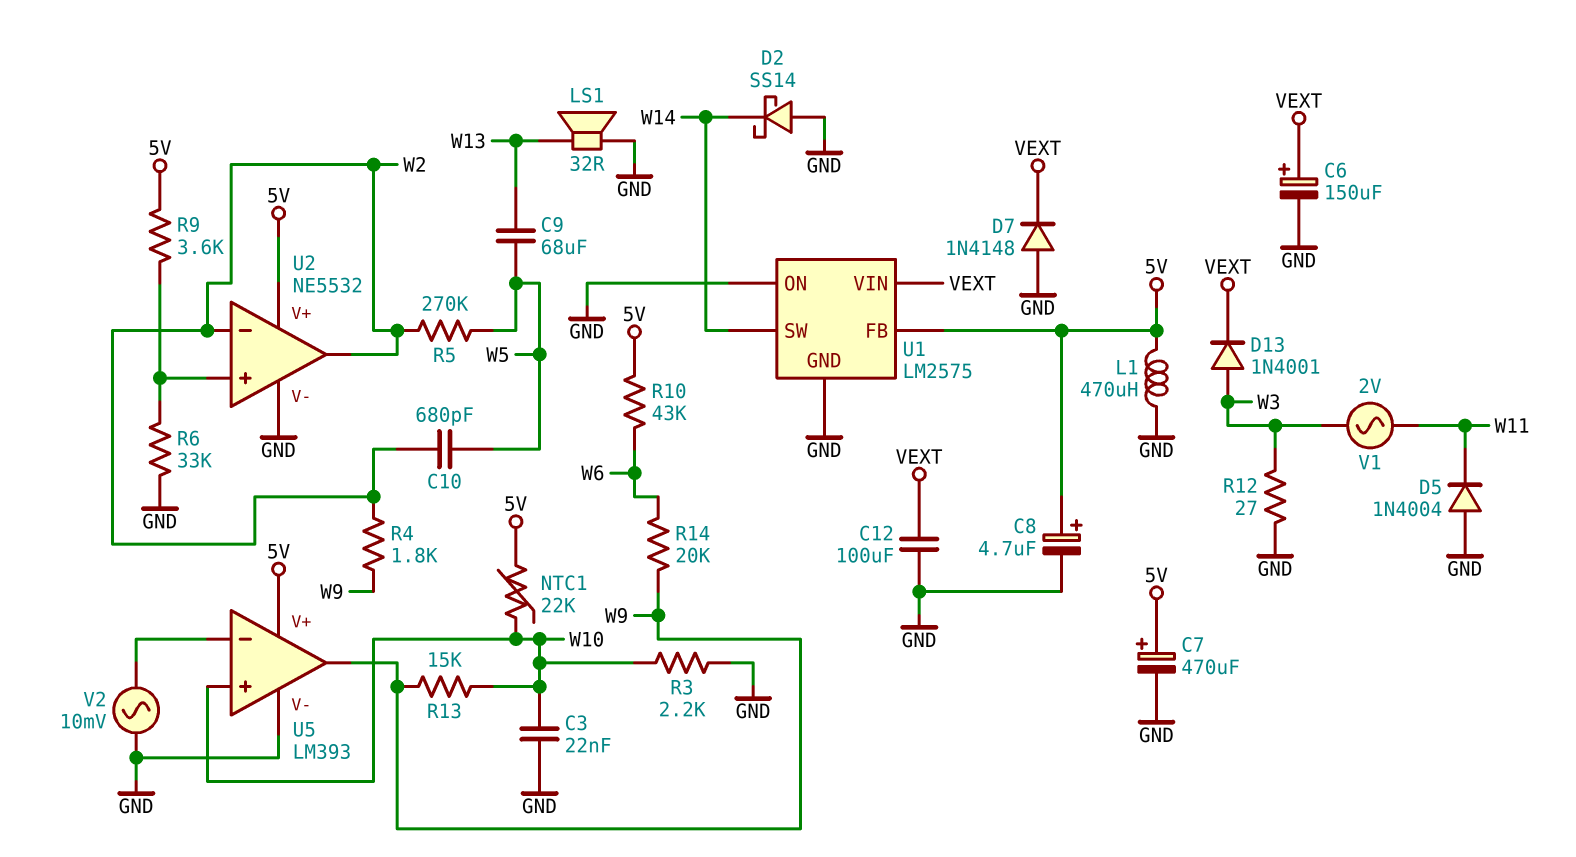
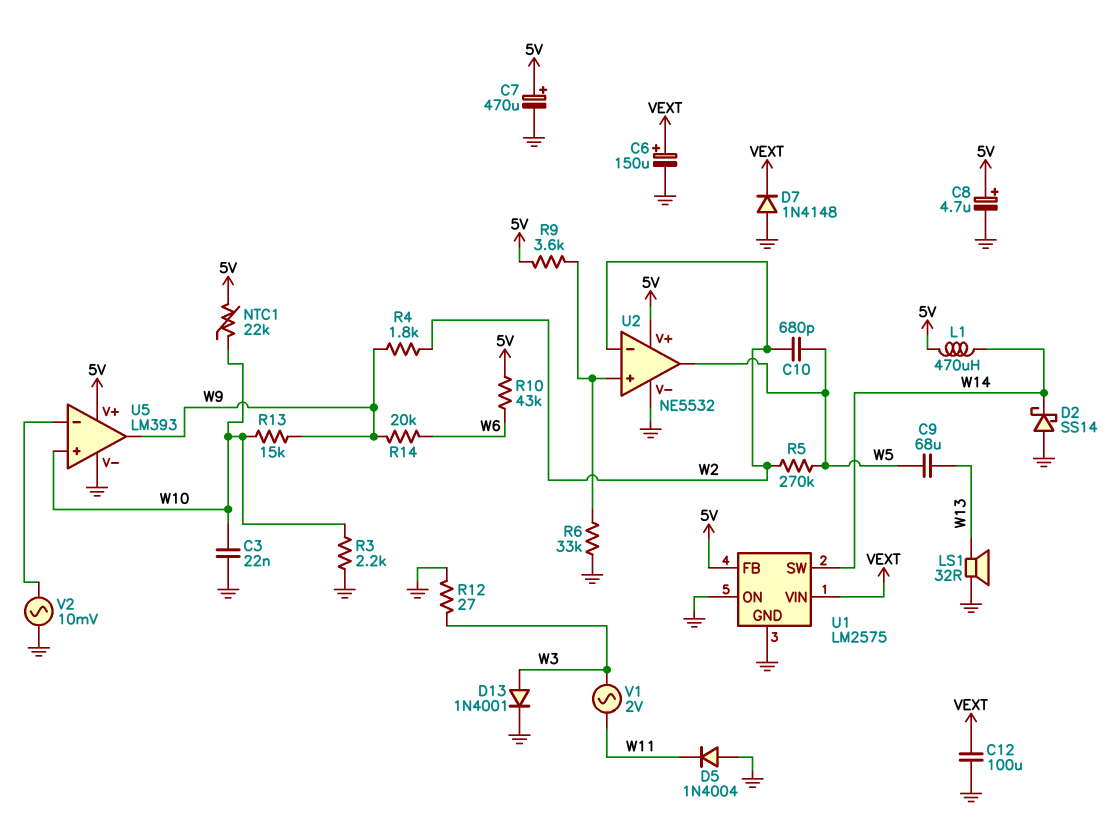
D13: diode 1N4001 (A W3, K VEXT) -> diode 1N4001 (A W3, K GND)
L1: 470uH (5V, GND) -> 470uH (5V, W14)
U2 pin out: W2 -> W5

